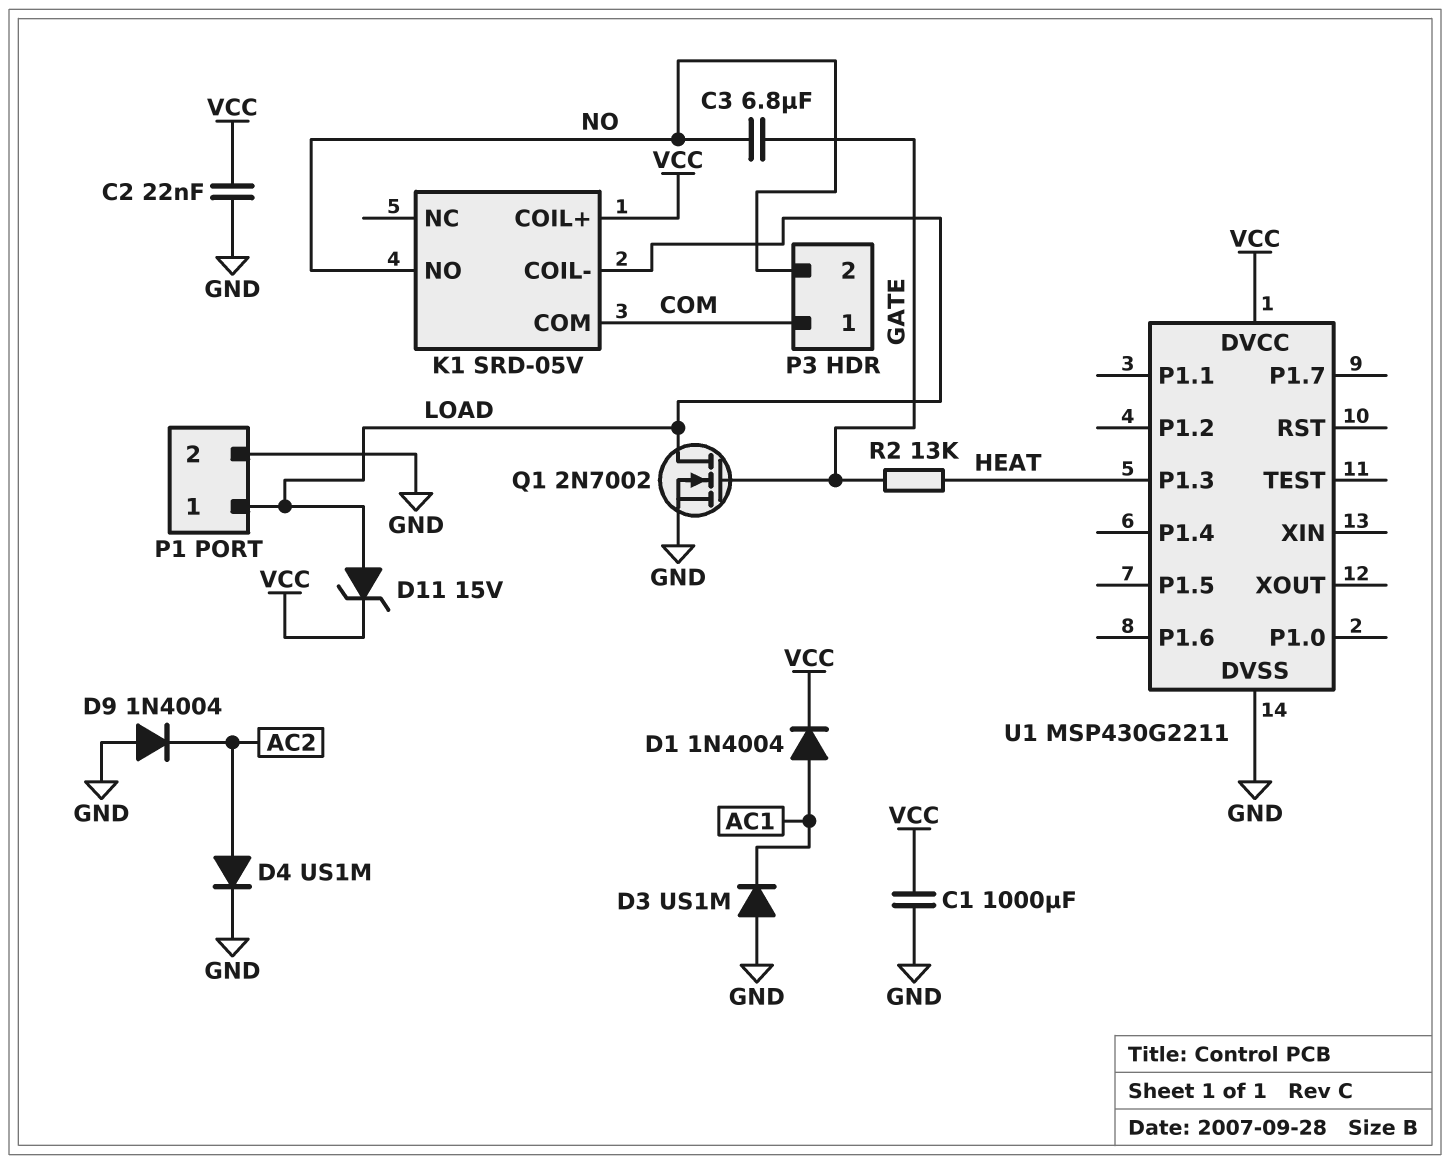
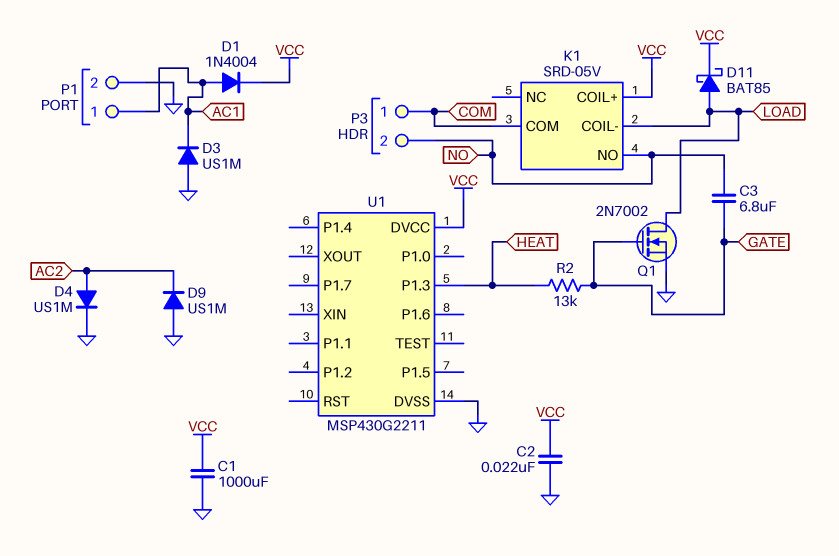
D9: diode 1N4004 (A GND, K AC2) -> diode US1M (A GND, K AC2)
D11: zener 15V (A LOAD, K VCC) -> schottky BAT85 (A LOAD, K VCC)
P1 pin 1: LOAD -> AC1

